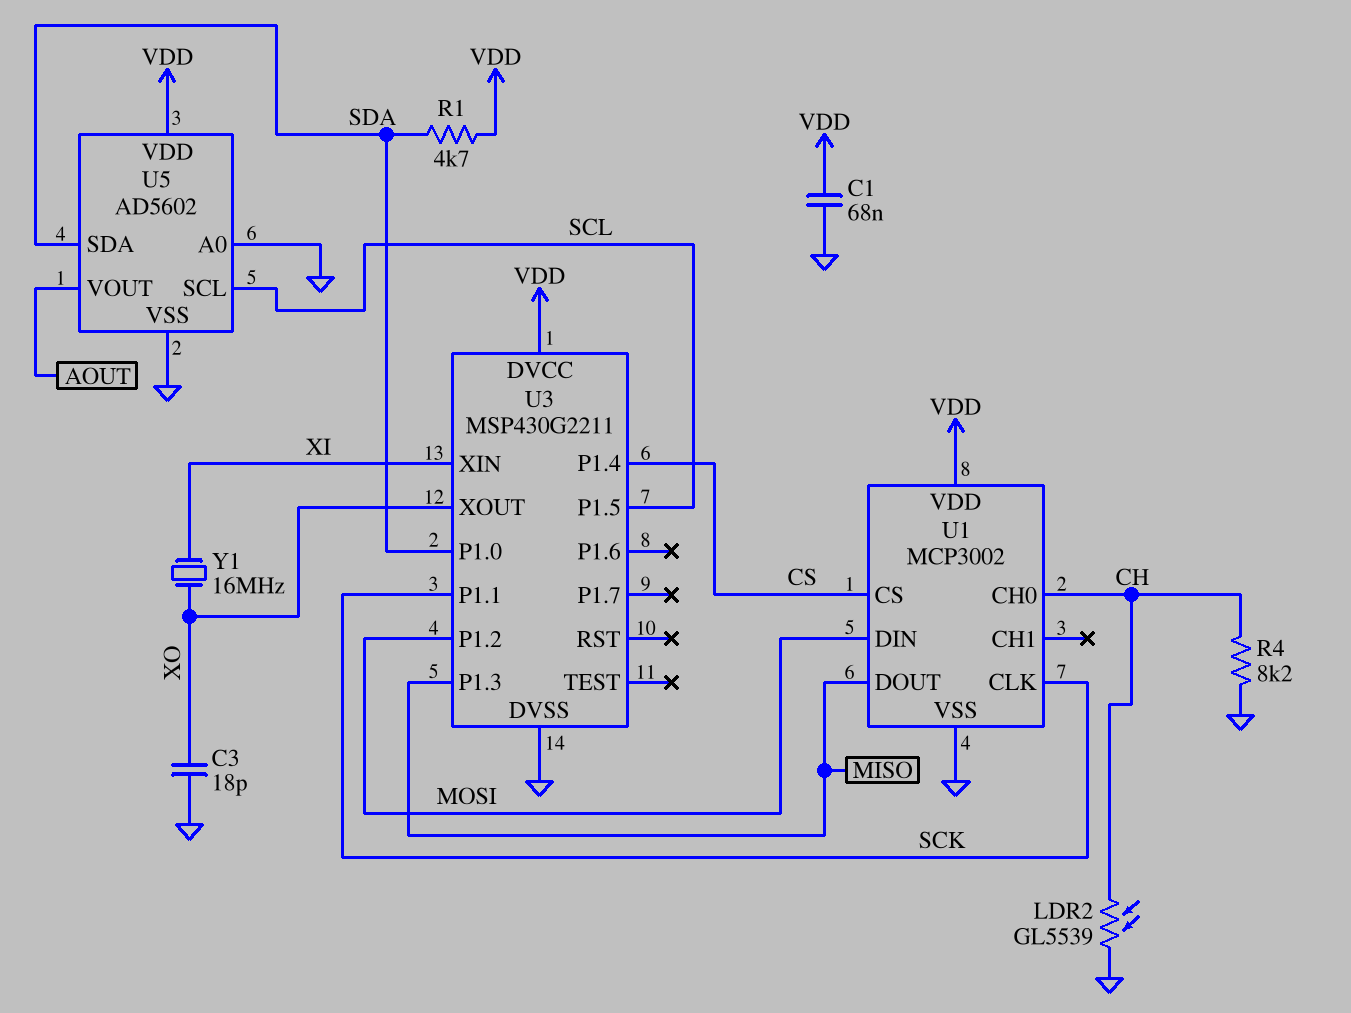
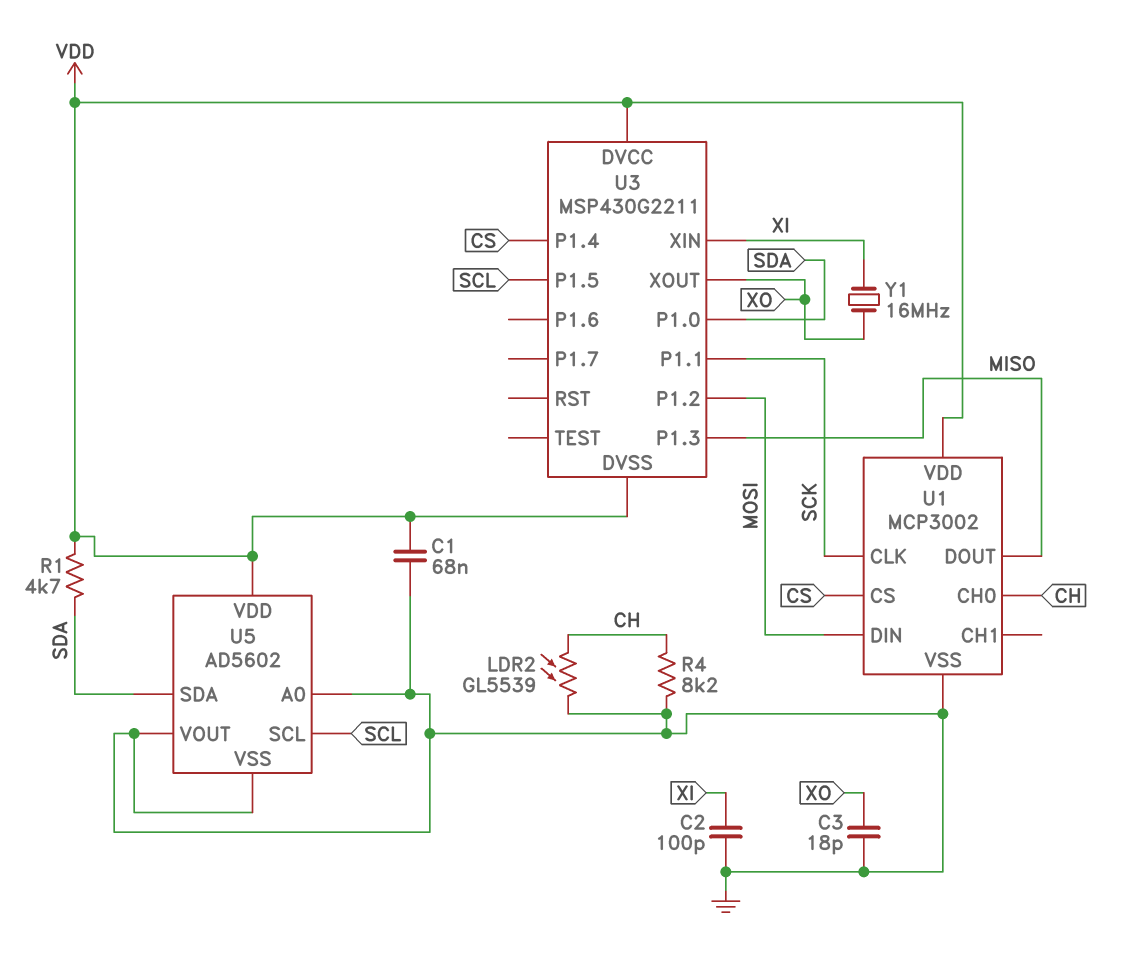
C2: none -> 100pF (GND, XI)
U3 pin DVSS: GND -> VDD
U5 pin VOUT: AOUT -> GND

